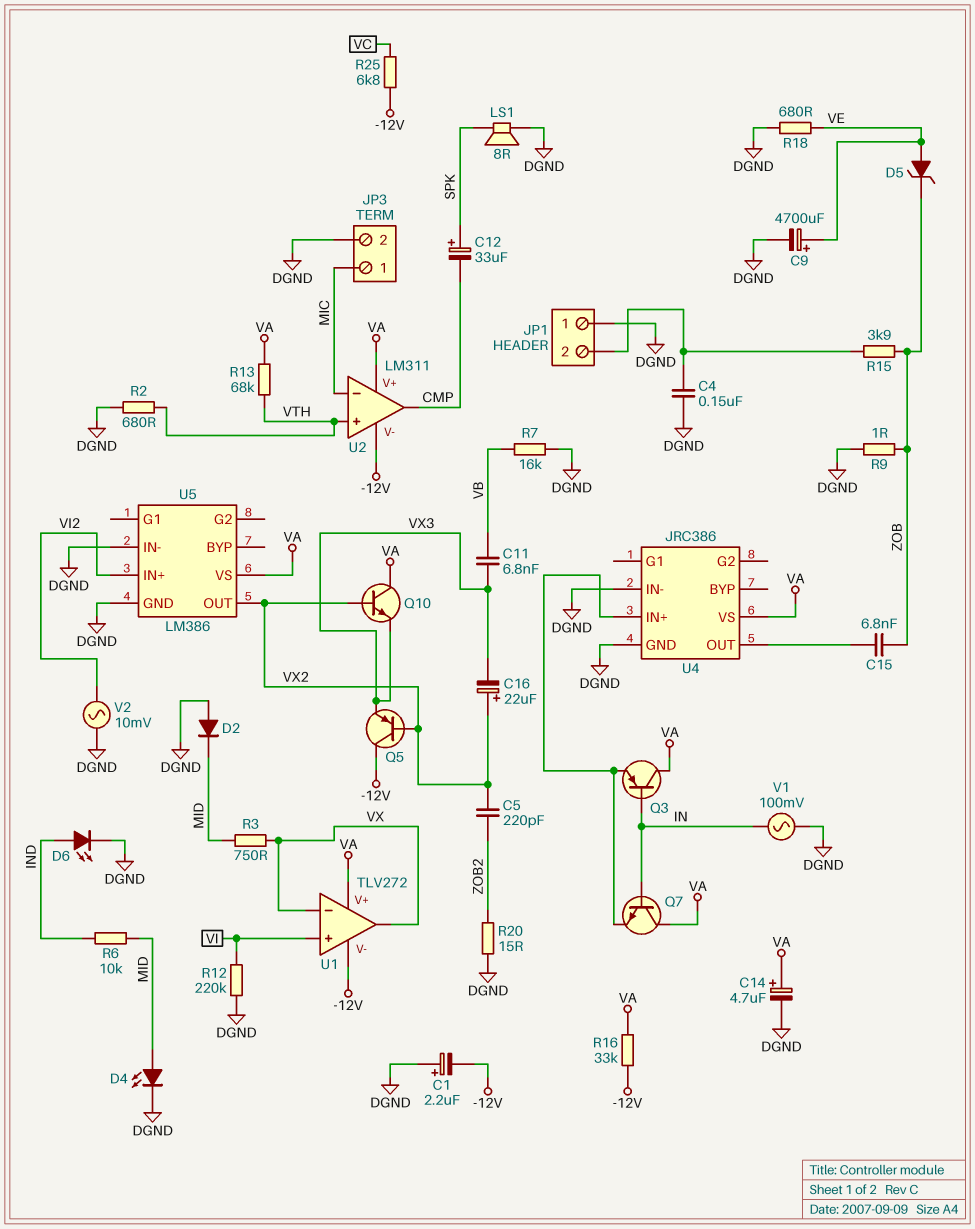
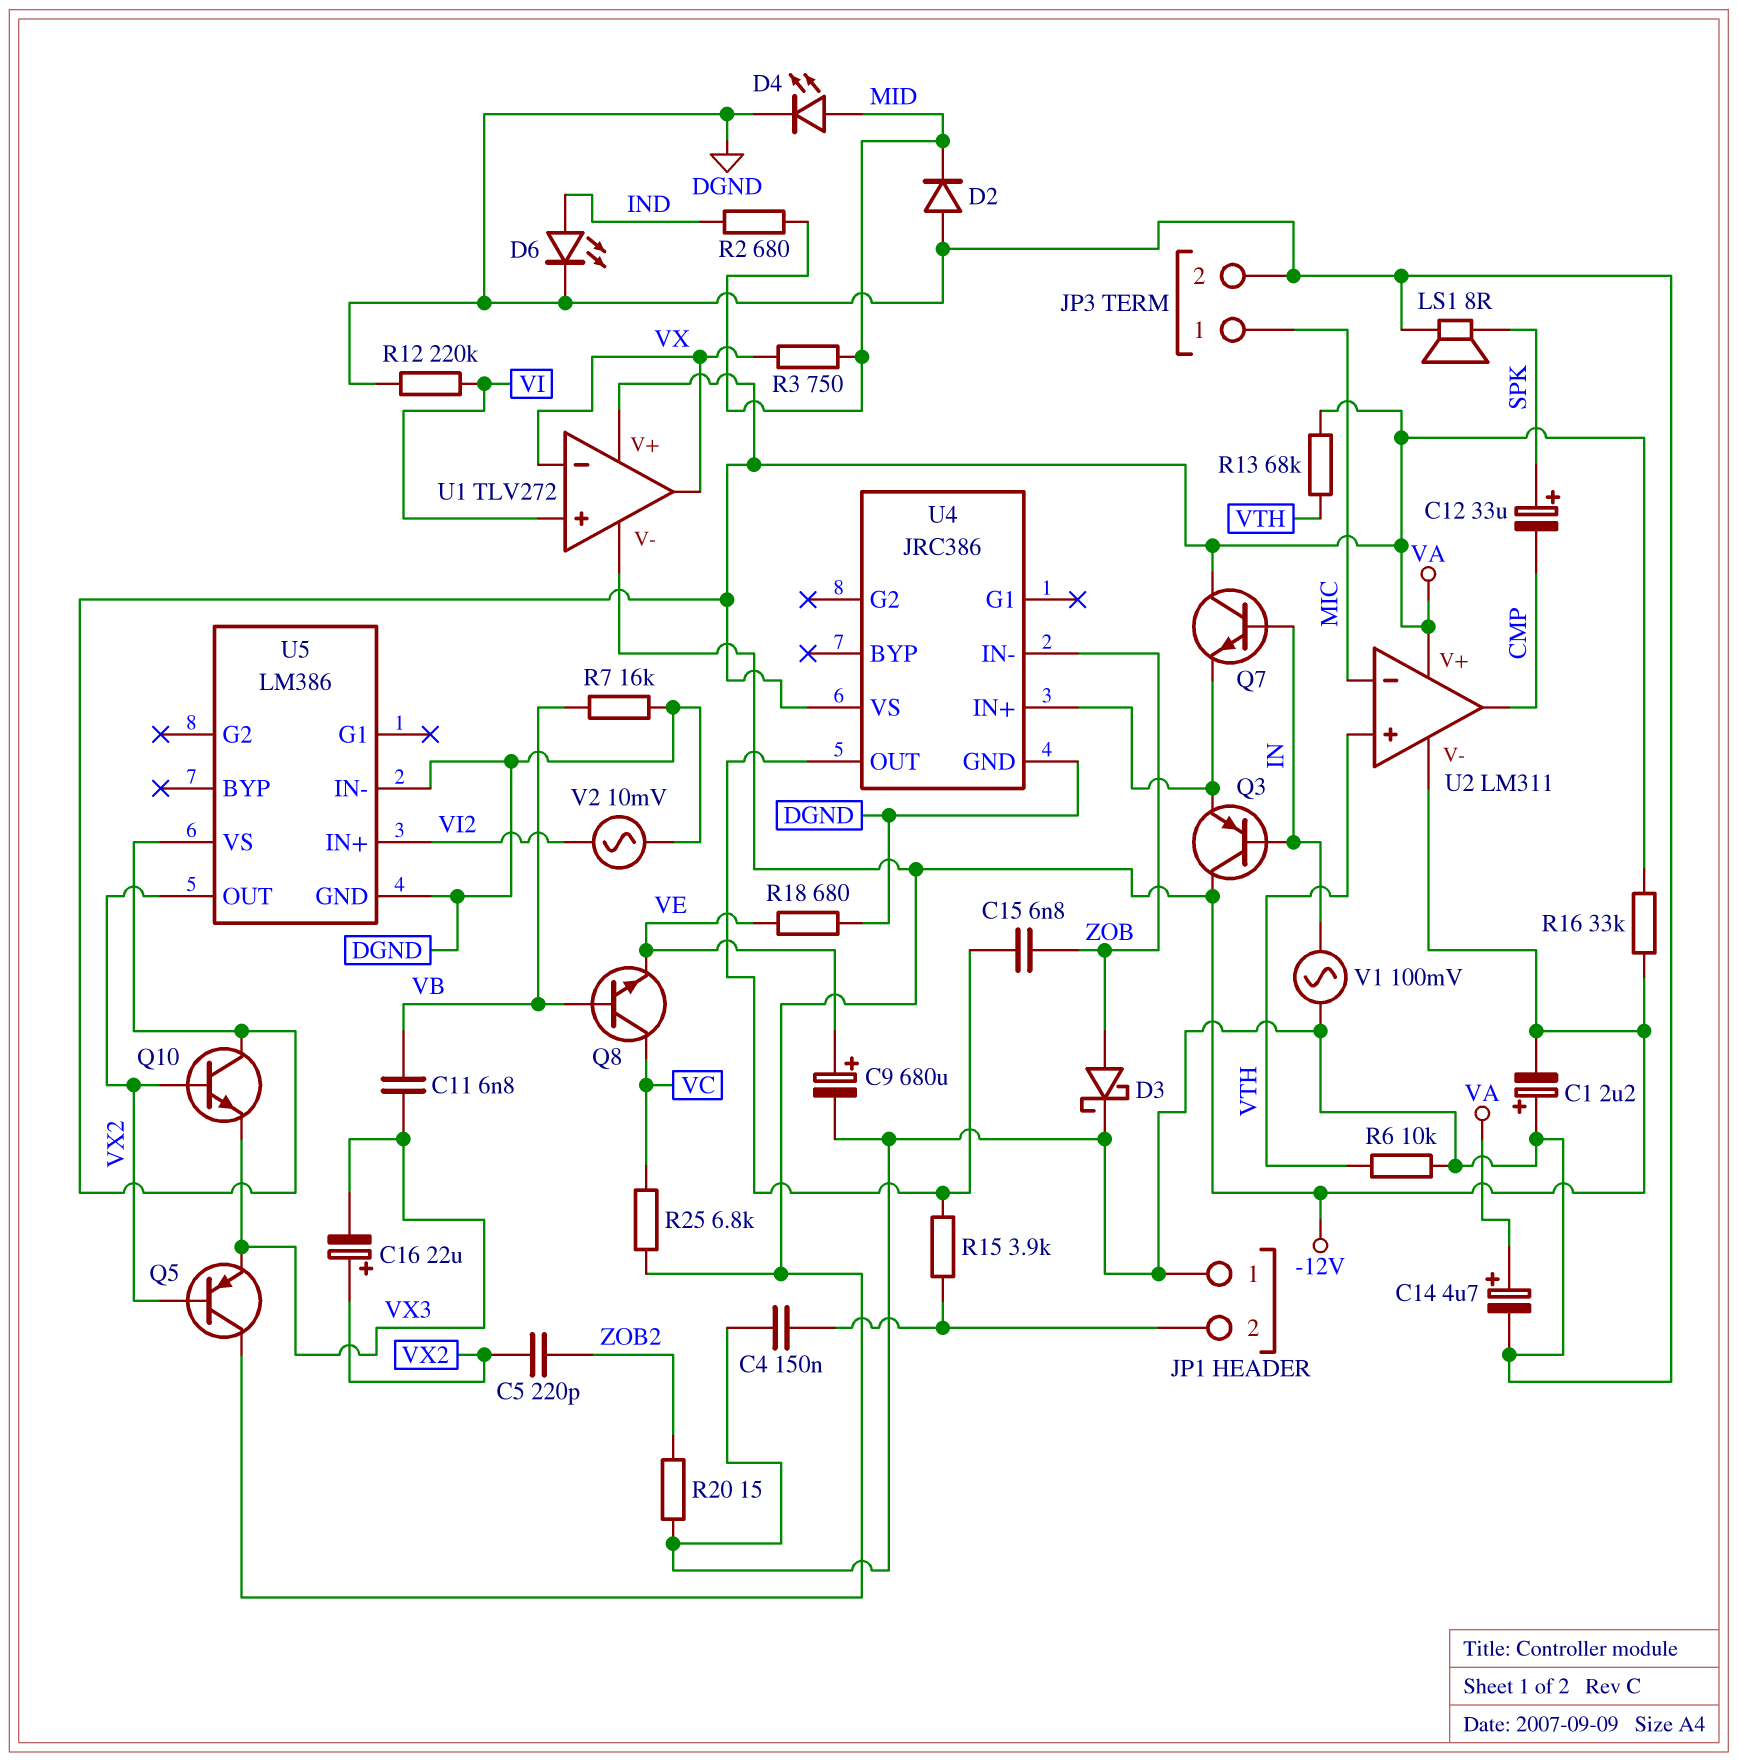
C9: 4700uF (plus VE, minus DGND) -> 680uF (plus VE, minus DGND)
D3: none -> schottky (A ZOB, K DGND)
D5: zener (A VE, K ZOB) -> none
Q3: PNP (B IN, C VA, E U4/IN+) -> PNP (B IN, C -12V, E U4/IN+)
Q8: none -> NPN (B VB, C VC, E VE)
R2: 680 (DGND, VTH) -> 680 (IND, MID)
R6: 10k (IND, MID) -> 10k (DGND, VTH)
R9: 1 (DGND, ZOB) -> none
R15: 3.9k (JP1/2, ZOB) -> 3.9k (JP1/2, U4/OUT)
U4 pin IN-: DGND -> ZOB

